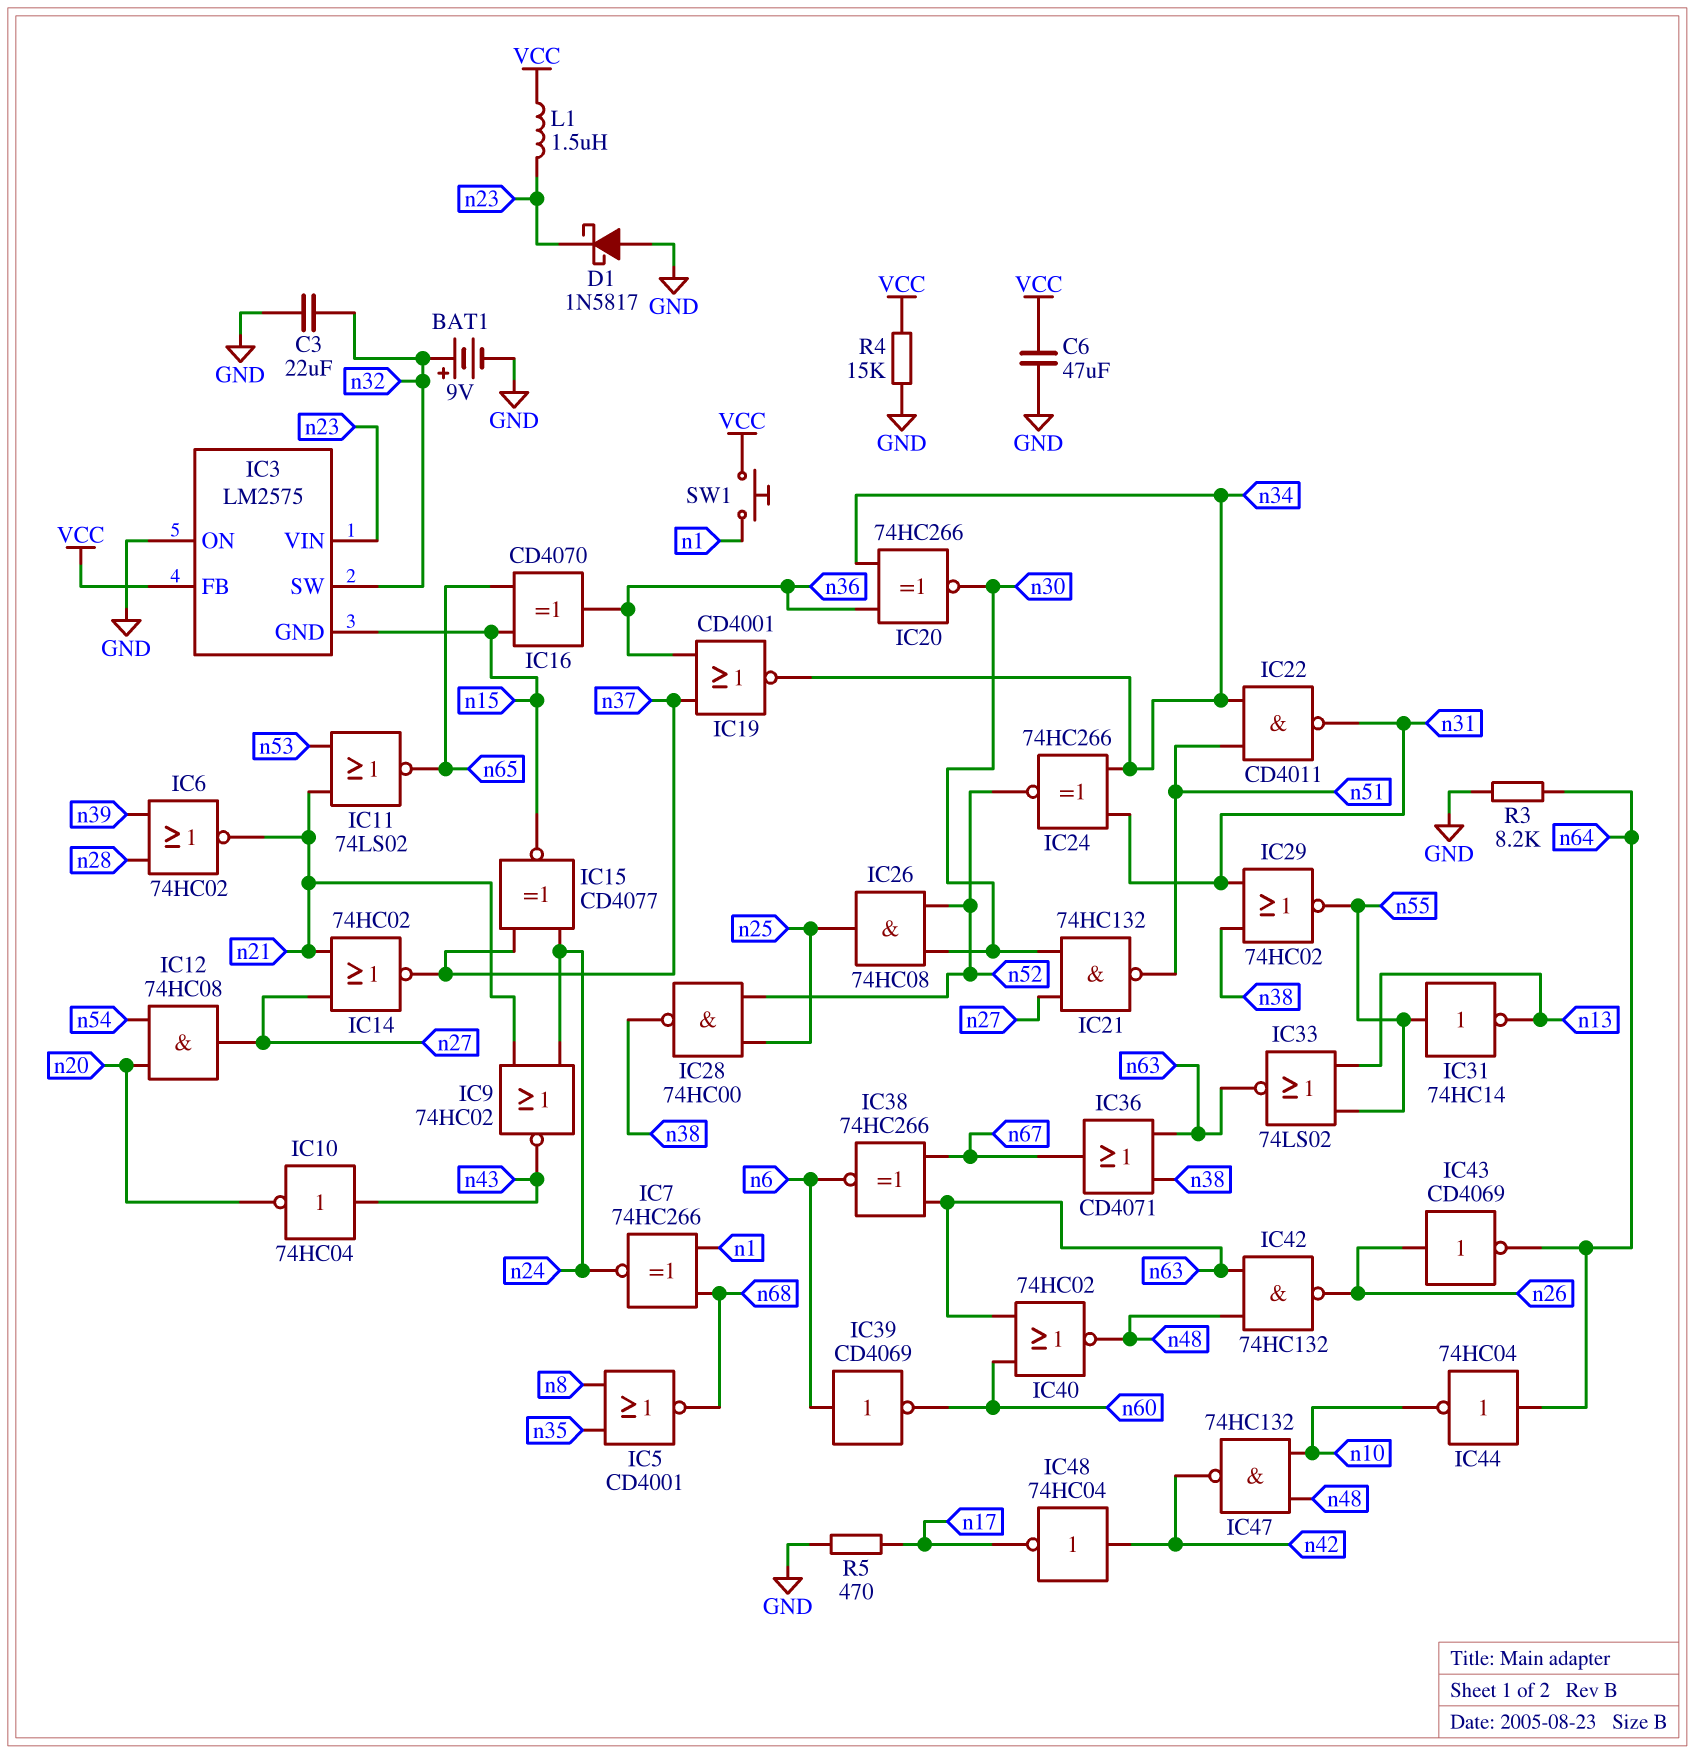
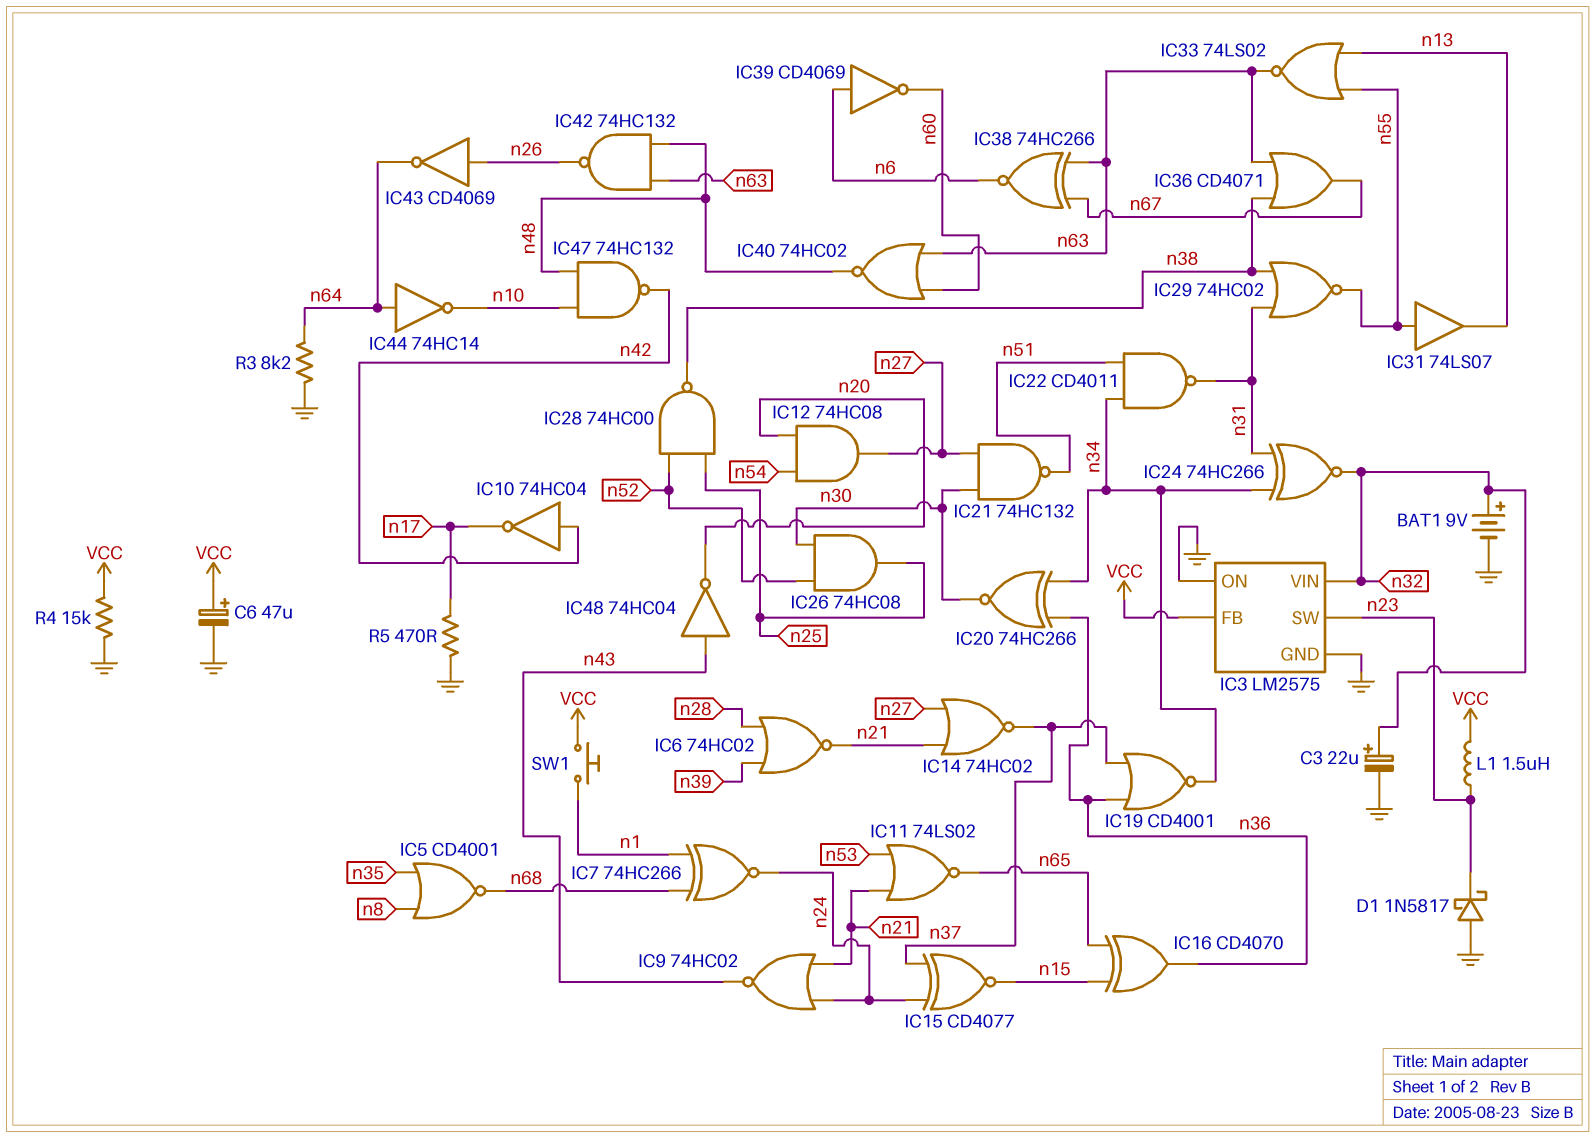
C3: 22uF (GND, n32) -> 22uF (plus n32, minus GND)
C6: 47uF (GND, VCC) -> 47uF (plus VCC, minus GND)
IC3 pin GND: n15 -> GND
IC3 pin SW: n32 -> n23
IC3 pin VIN: n23 -> n32
IC10: NOT 74HC04 (in n43, out n20) -> NOT 74HC04 (in n42, out n17)
IC24: XNOR 74HC266 (in n31, in n34, out n52) -> XNOR 74HC266 (in n31, in n34, out n32)
IC31: NOT 74HC14 (in n55, out n13) -> buffer 74LS07 (in n55, out n13)
IC44: NOT 74HC04 (in n64, out n10) -> NOT 74HC14 (in n64, out n10)
IC48: NOT 74HC04 (in n42, out n17) -> NOT 74HC04 (in n43, out n20)

